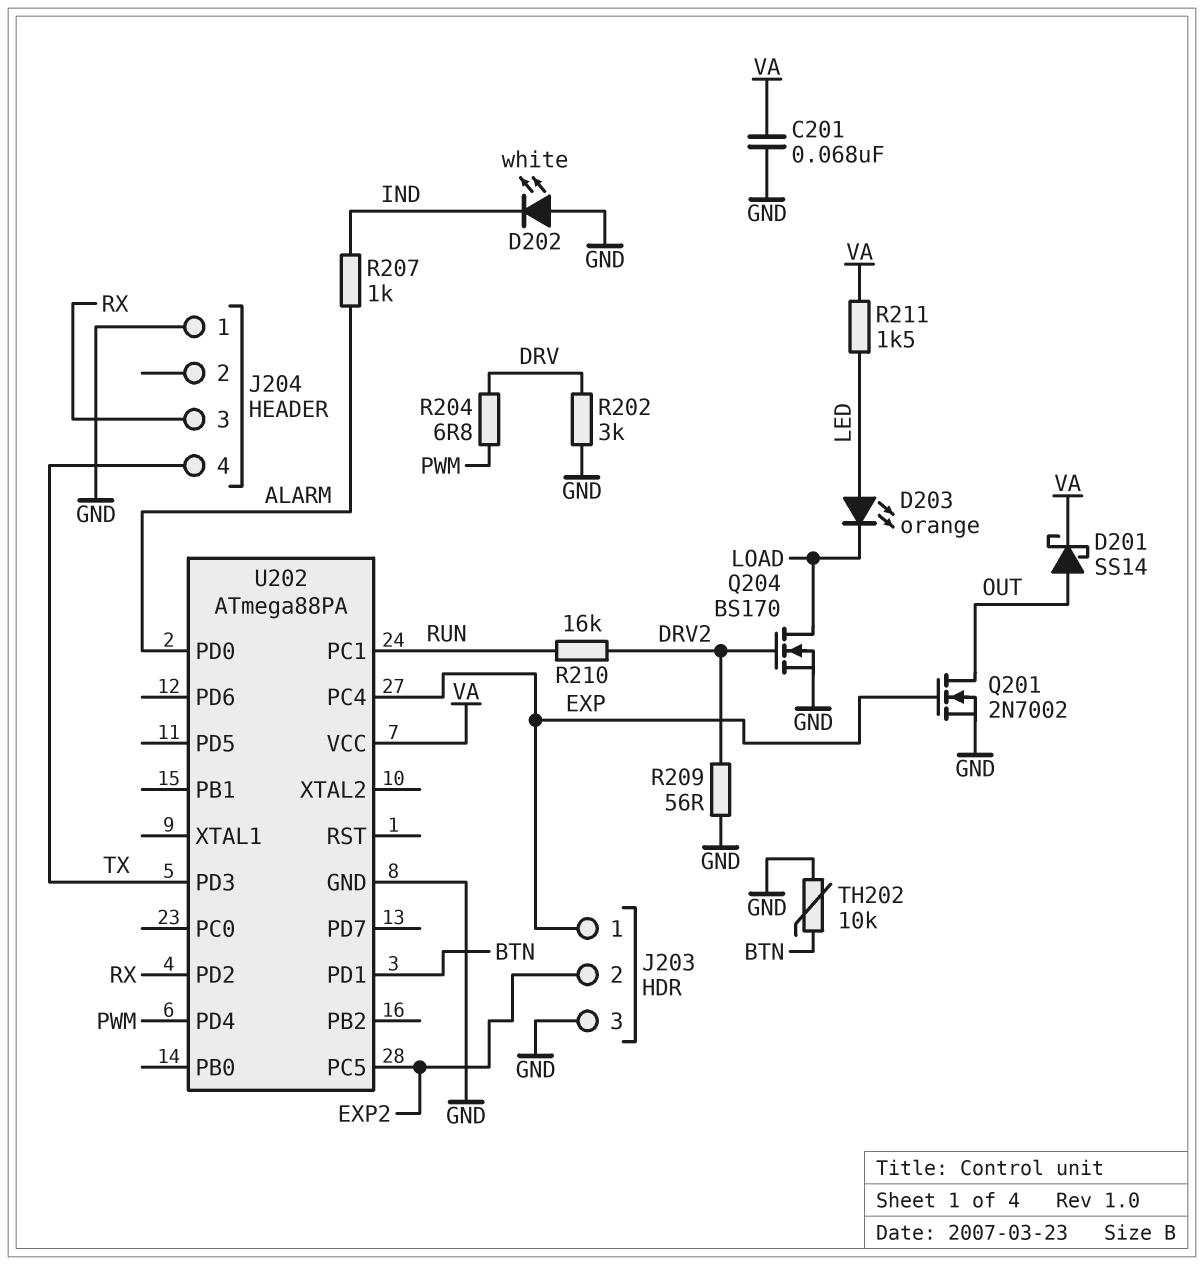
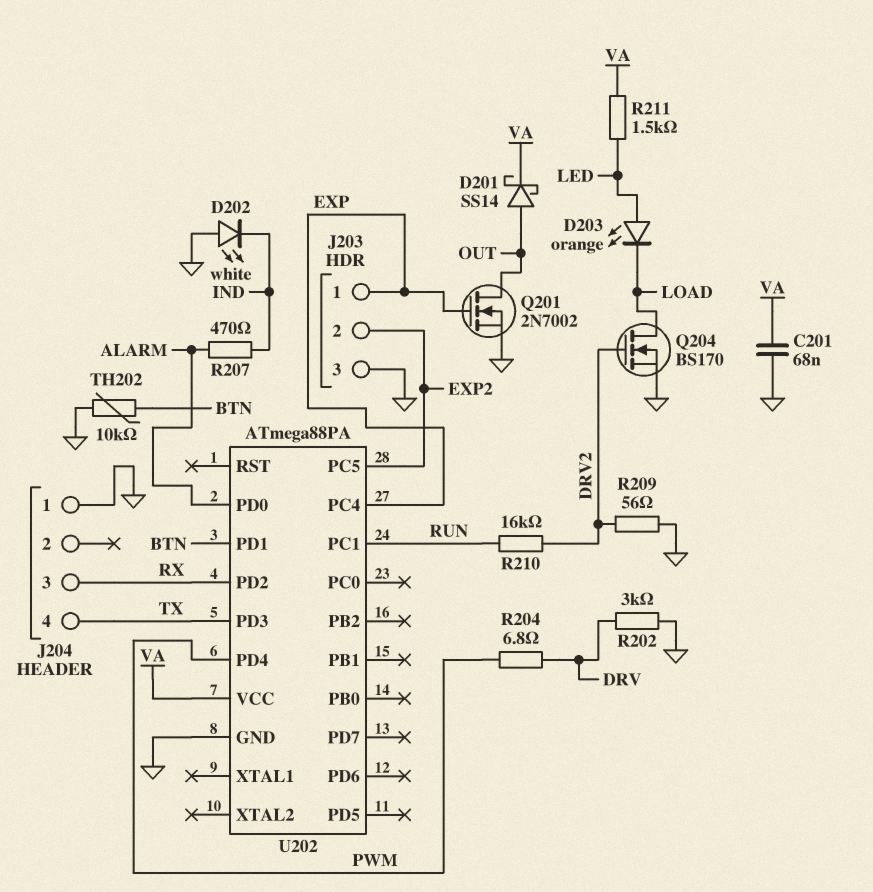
R207: 1k (ALARM, IND) -> 470 (ALARM, IND)

